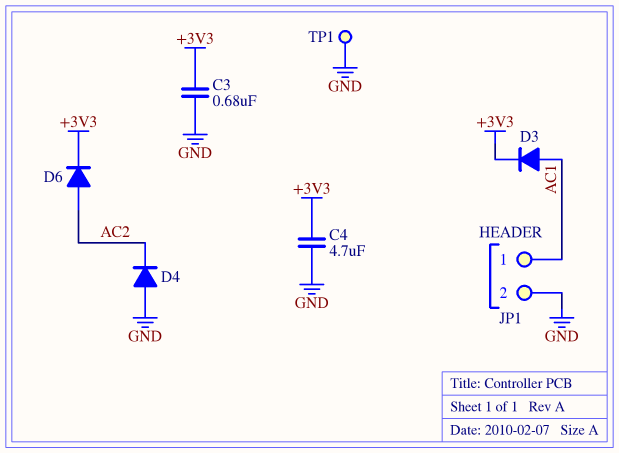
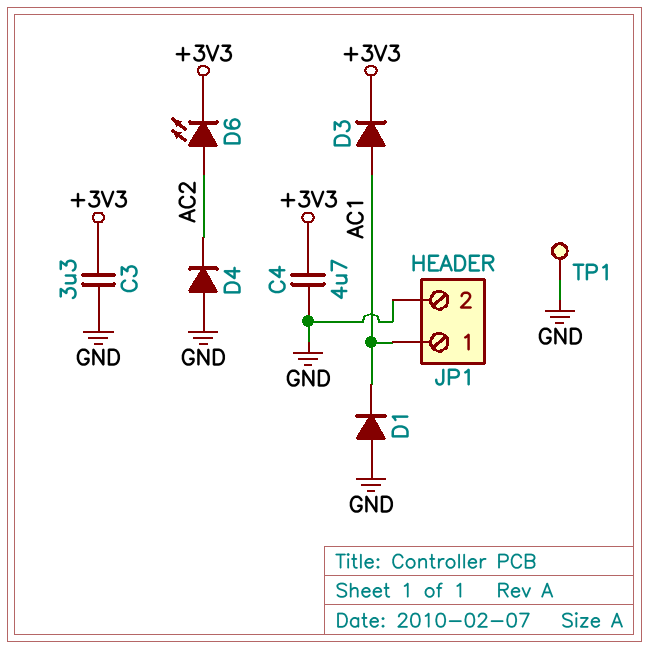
C3: 680nF (+3V3, GND) -> 3.3uF (+3V3, GND)
D1: none -> diode (A GND, K AC1)
D6: diode (A AC2, K +3V3) -> LED (A AC2, K +3V3)

